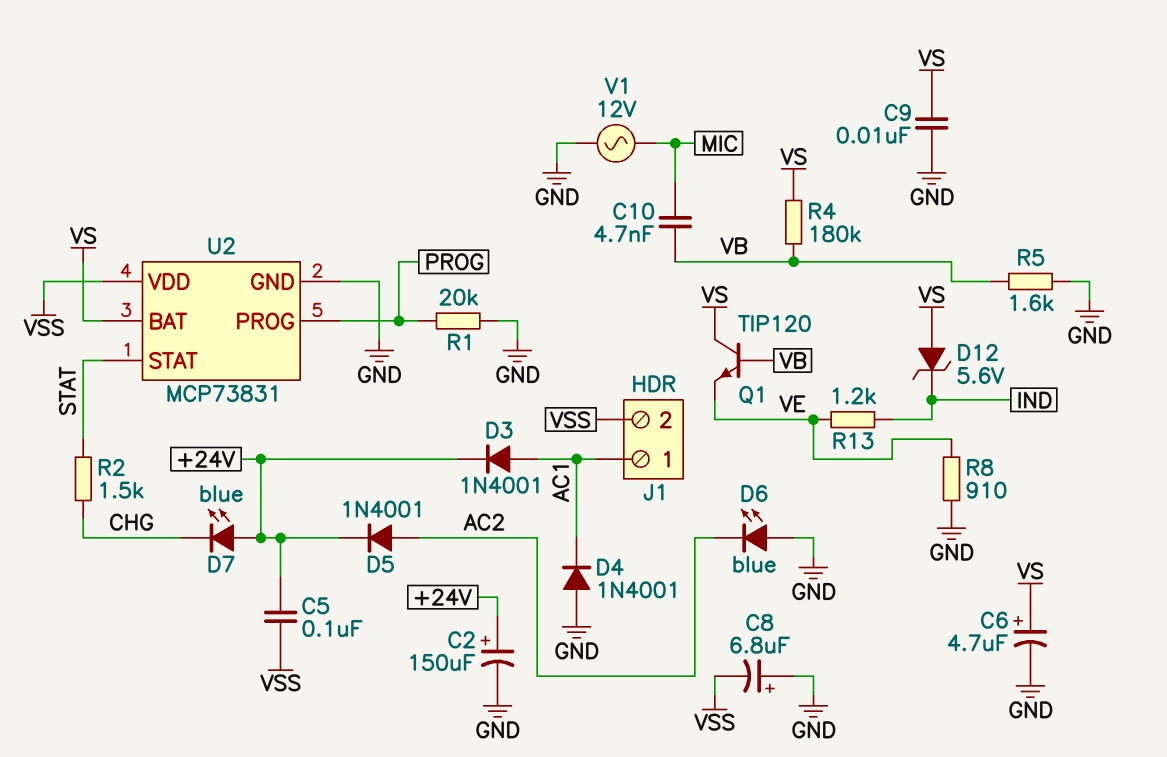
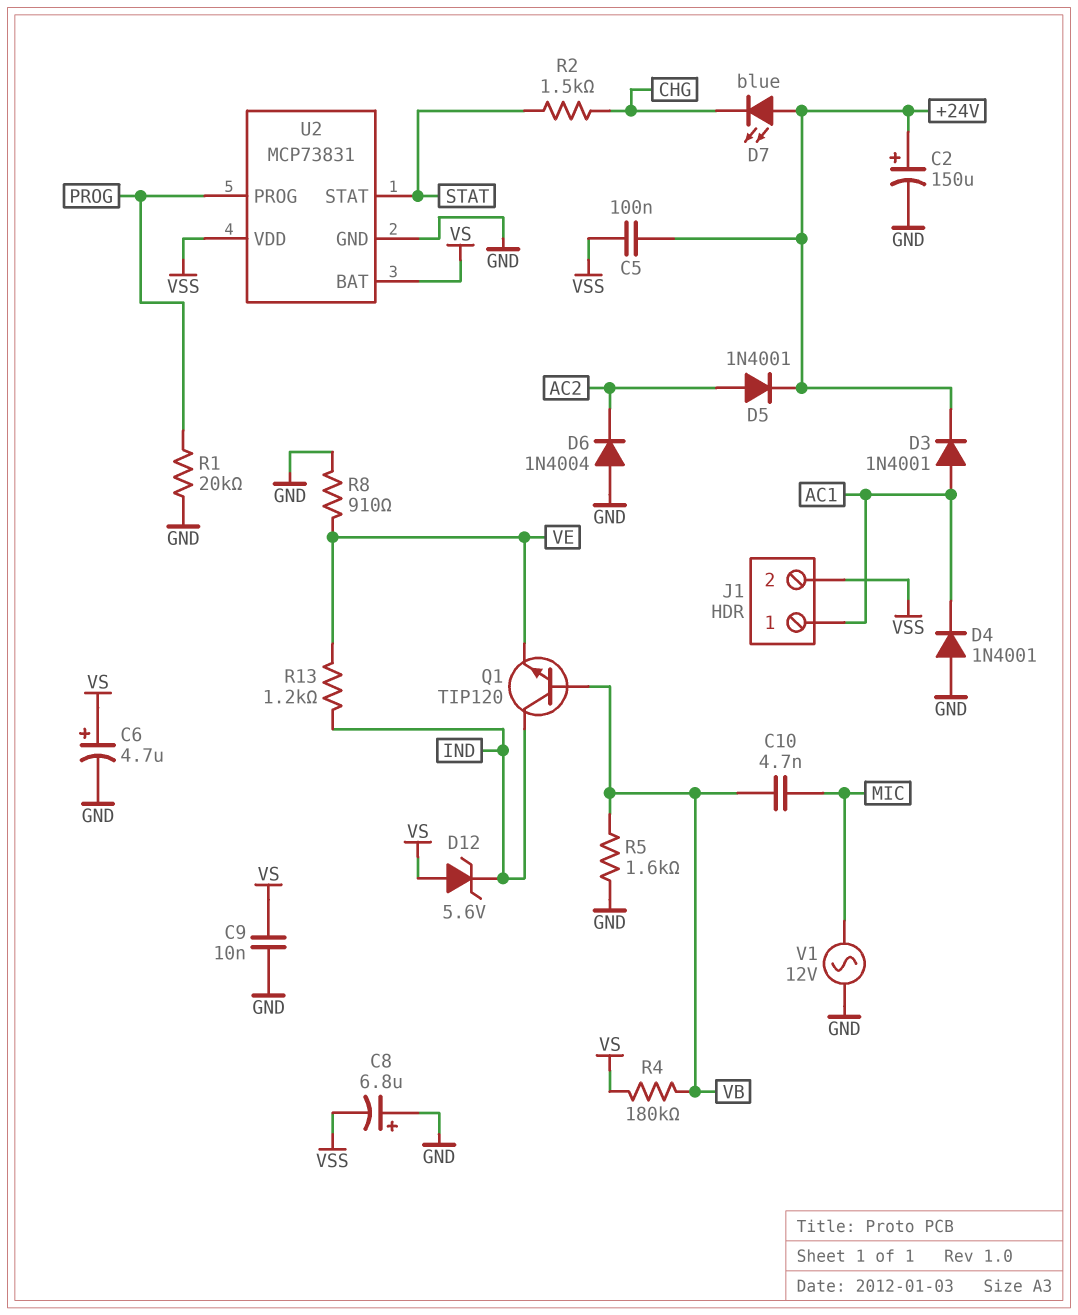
D6: LED blue (A GND, K AC2) -> diode 1N4004 (A GND, K AC2)
Q1: NPN TIP120 (B VB, C VS, E VE) -> NPN TIP120 (B VB, C IND, E VE)

